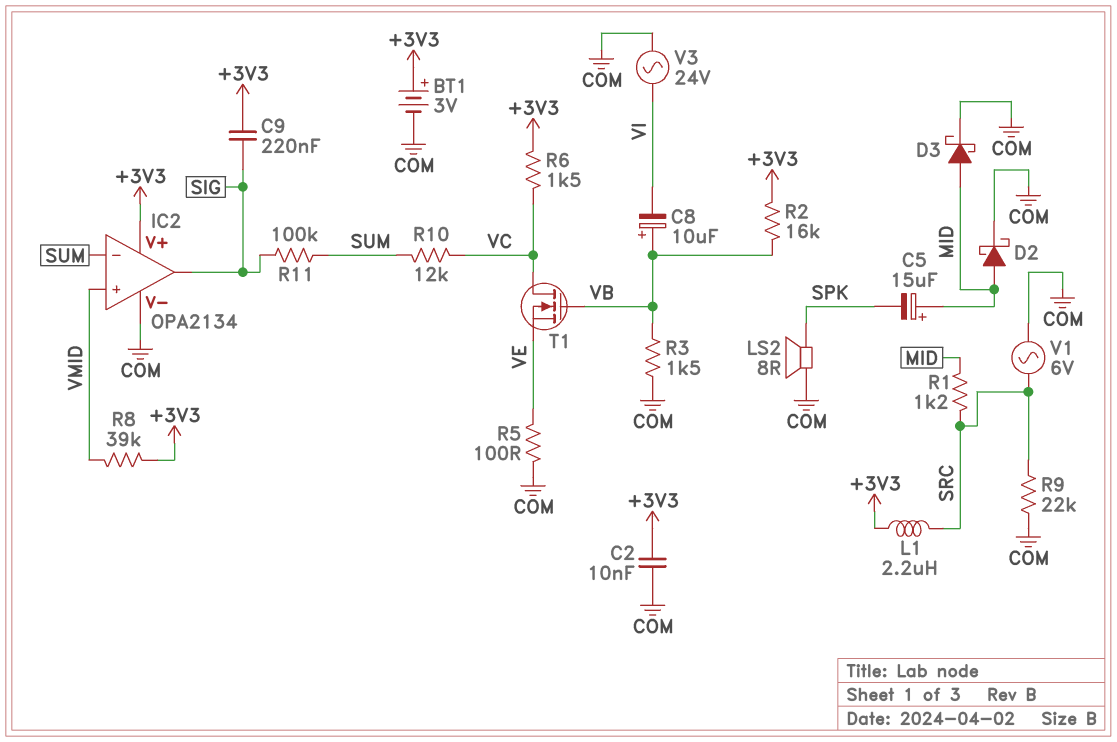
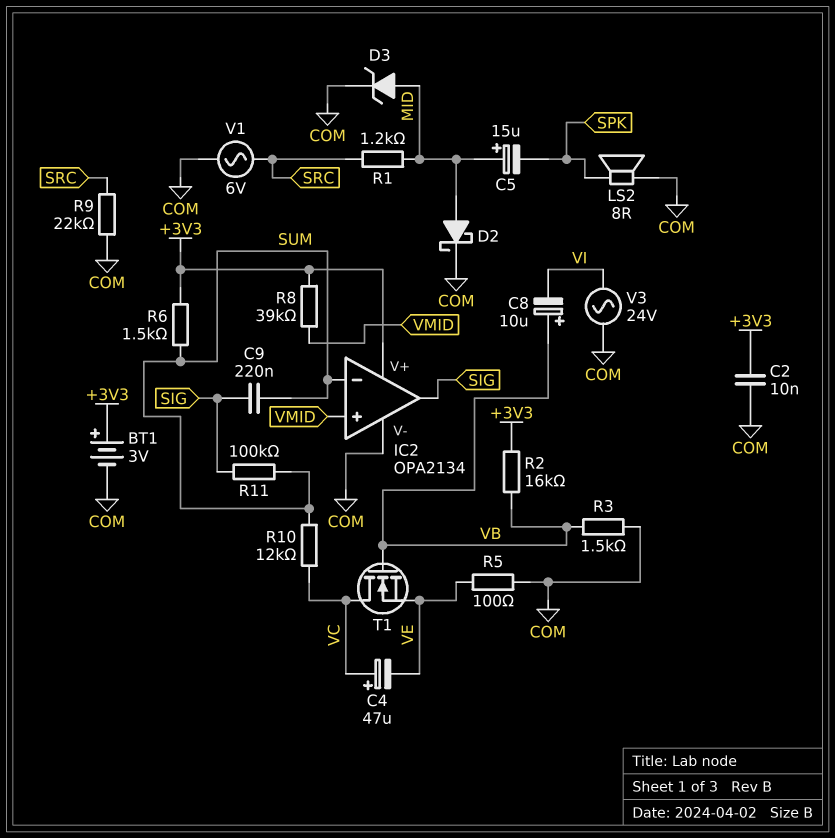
C4: none -> 47uF (plus VC, minus VE)
C9: 220nF (+3V3, SIG) -> 220nF (SIG, SUM)
D3: schottky (A MID, K COM) -> zener (A MID, K COM)
L1: 2.2uH (+3V3, SRC) -> none
R6: 1.5k (+3V3, VC) -> 1.5k (+3V3, SUM)

